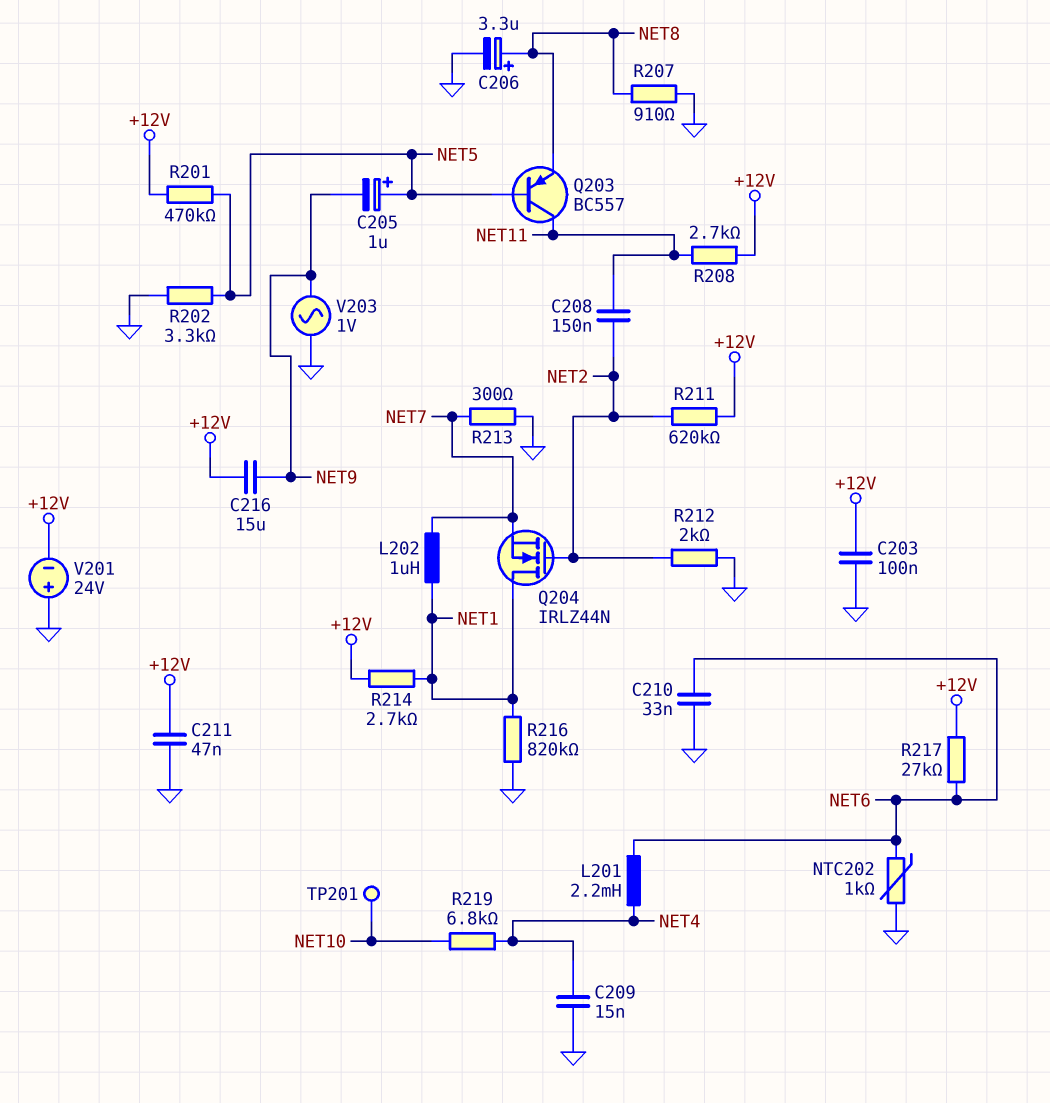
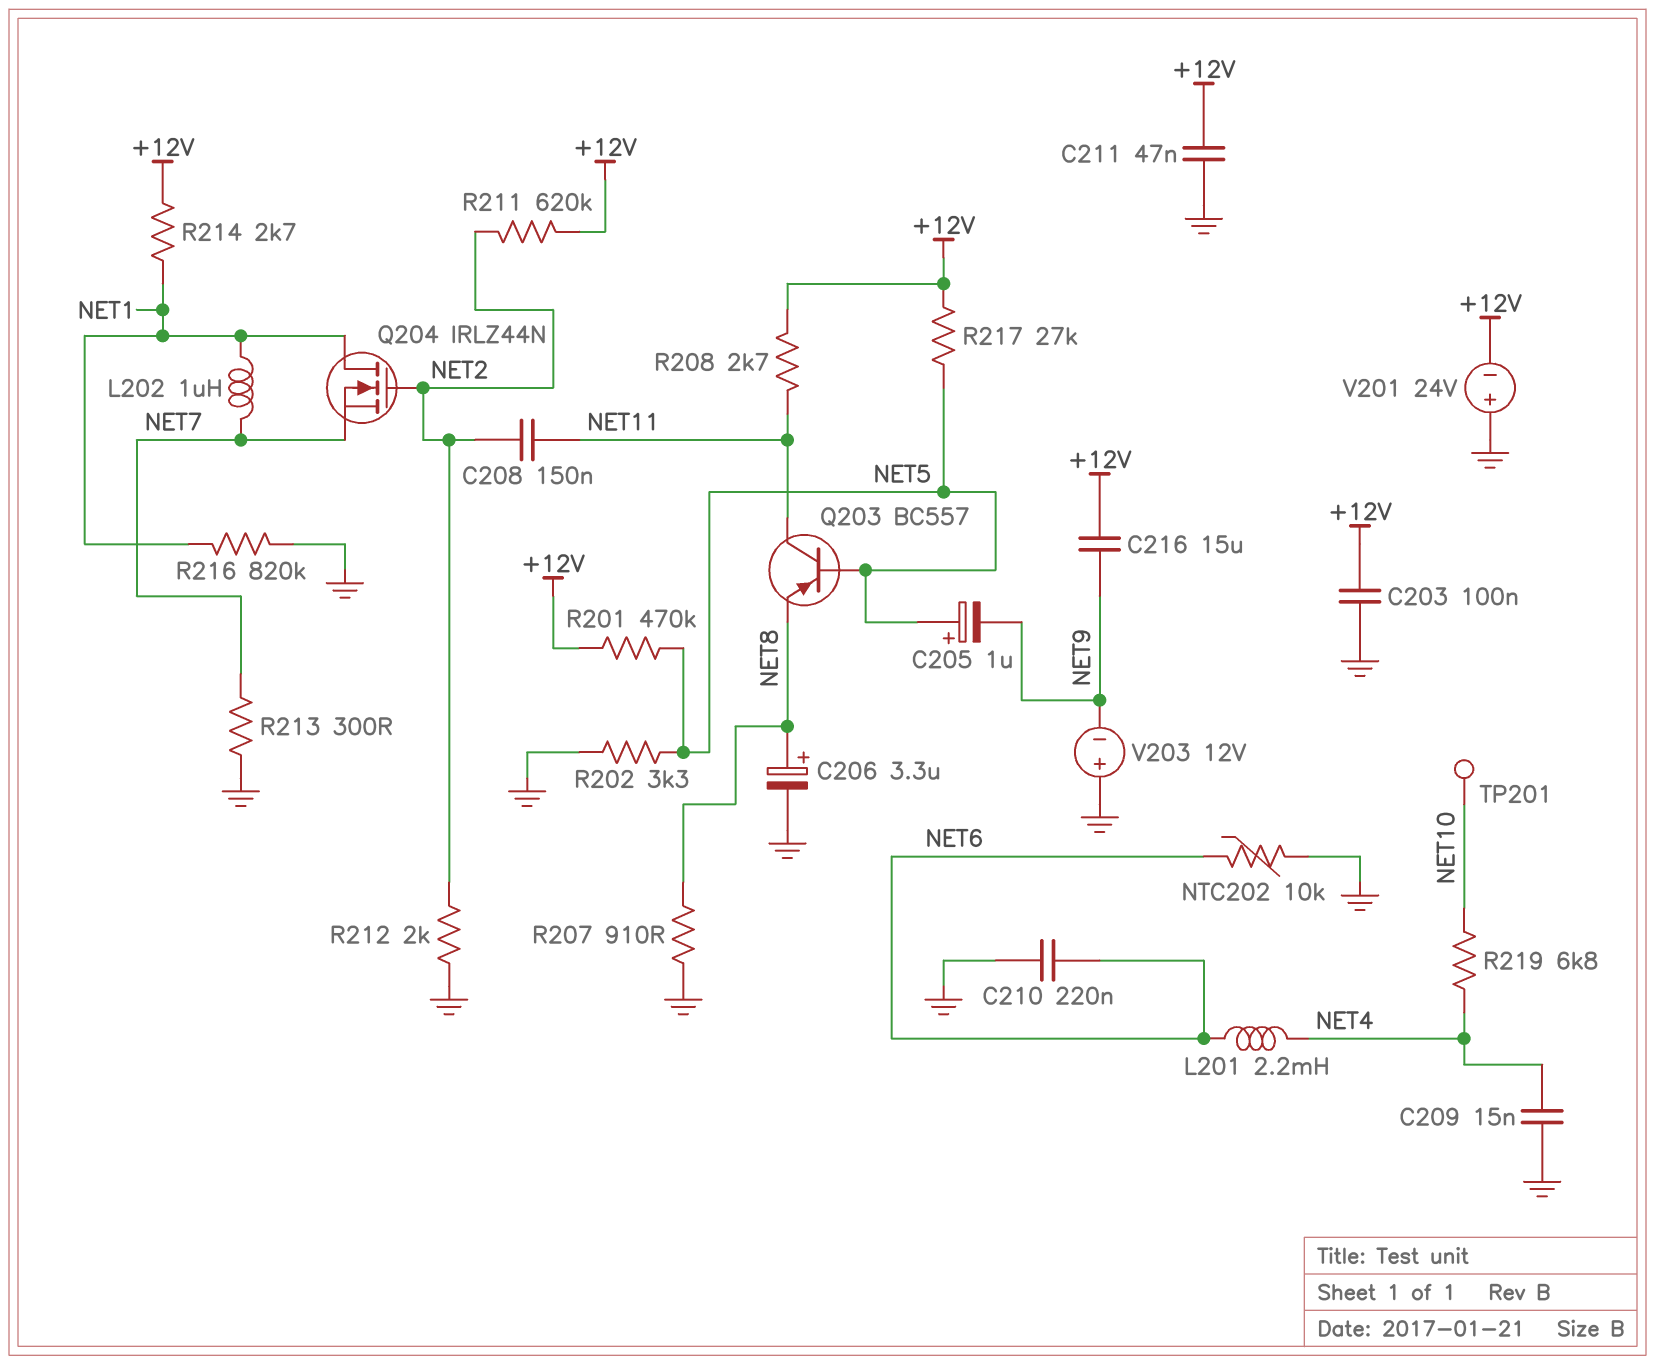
C210: 33nF (GND, NET6) -> 220nF (GND, NET6)
NTC202: 1k (GND, NET6) -> 10k (GND, NET6)
R217: 27k (+12V, NET6) -> 27k (+12V, NET5)
V203: AC 1V (GND, NET9) -> 12V (plus GND, minus NET9)

